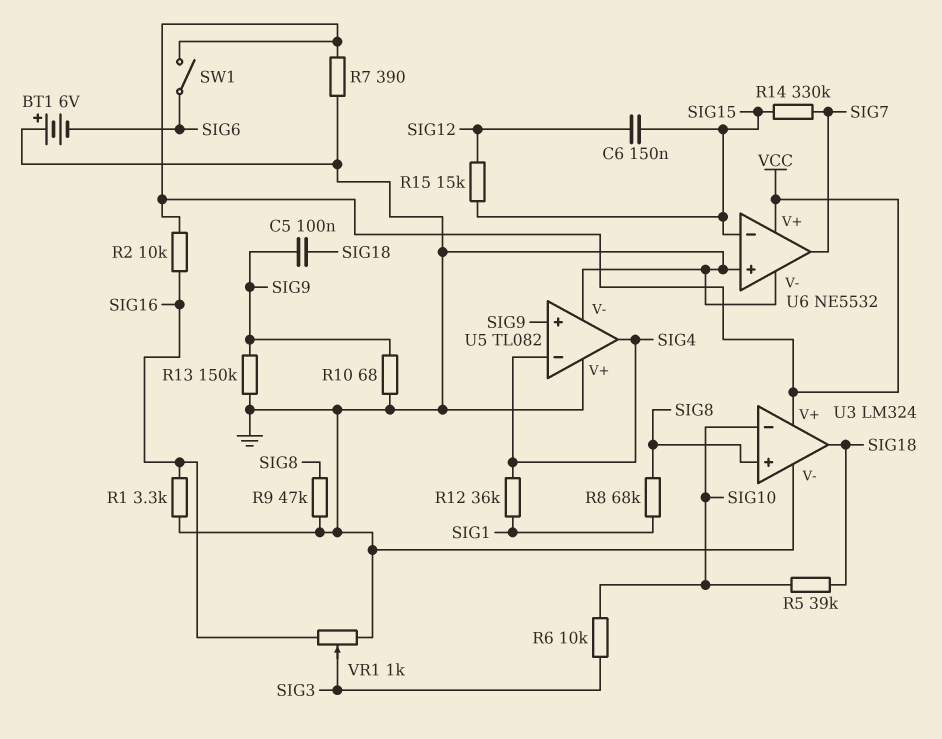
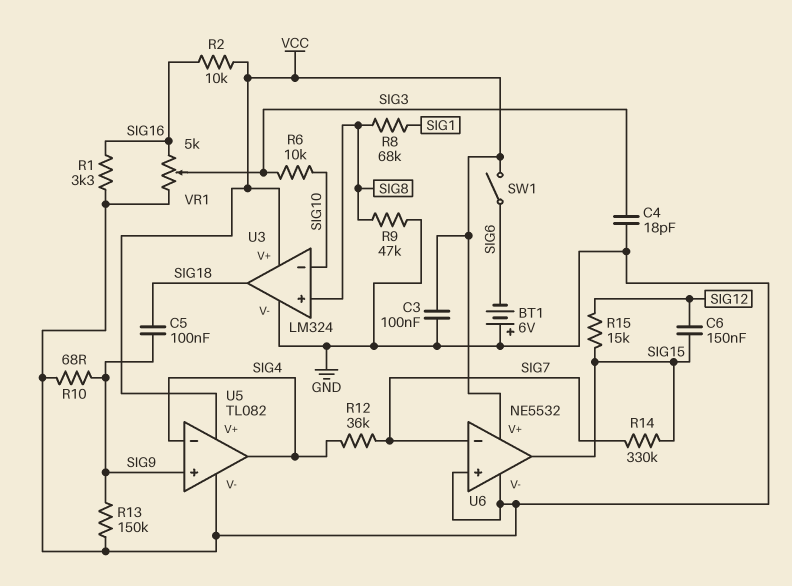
C3: none -> 100nF (GND, VCC)
C4: none -> 18pF (GND, SIG3)
R5: 39k (SIG10, SIG18) -> none
R7: 390 (GND, VCC) -> none
R12: 36k (SIG1, SIG4) -> 36k (SIG4, SIG7)
U5 pin V+: GND -> VCC
U6 pin in-: SIG15 -> SIG7
U6 pin out: SIG7 -> SIG15
VR1: 1k (GND, SIG16, wiper SIG3) -> 5k (GND, SIG16, wiper SIG3)

